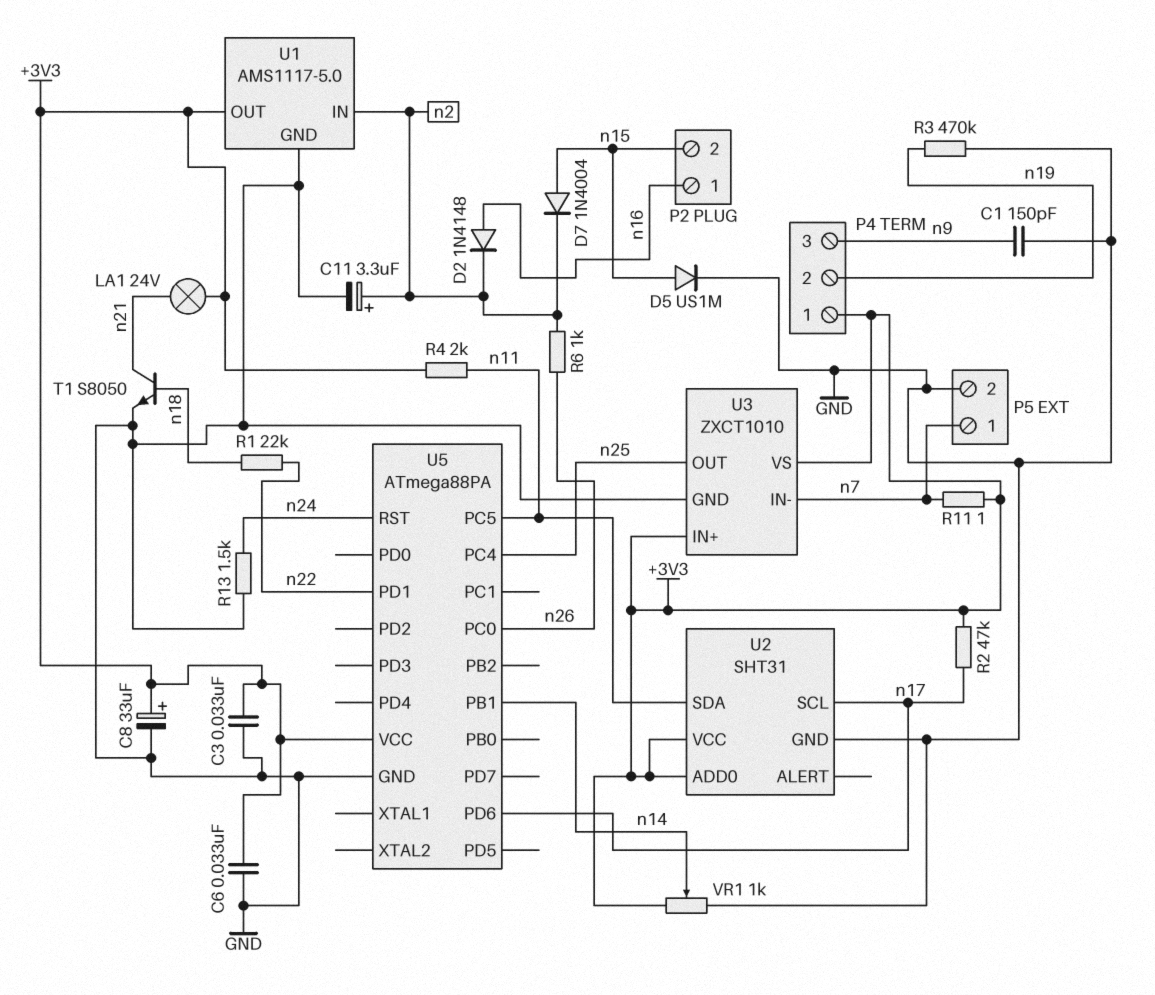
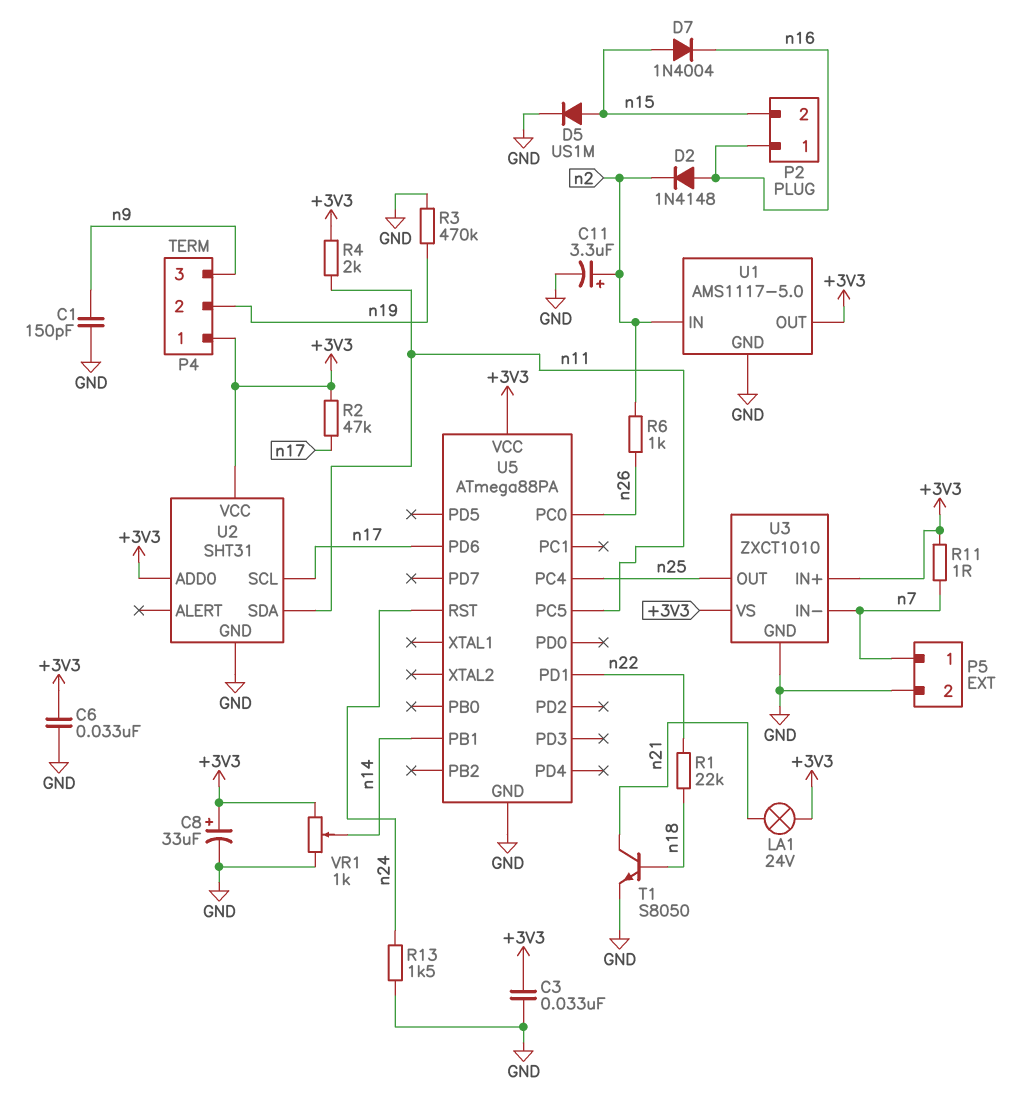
D7: diode 1N4004 (A n15, K n2) -> diode 1N4004 (A n15, K n16)

